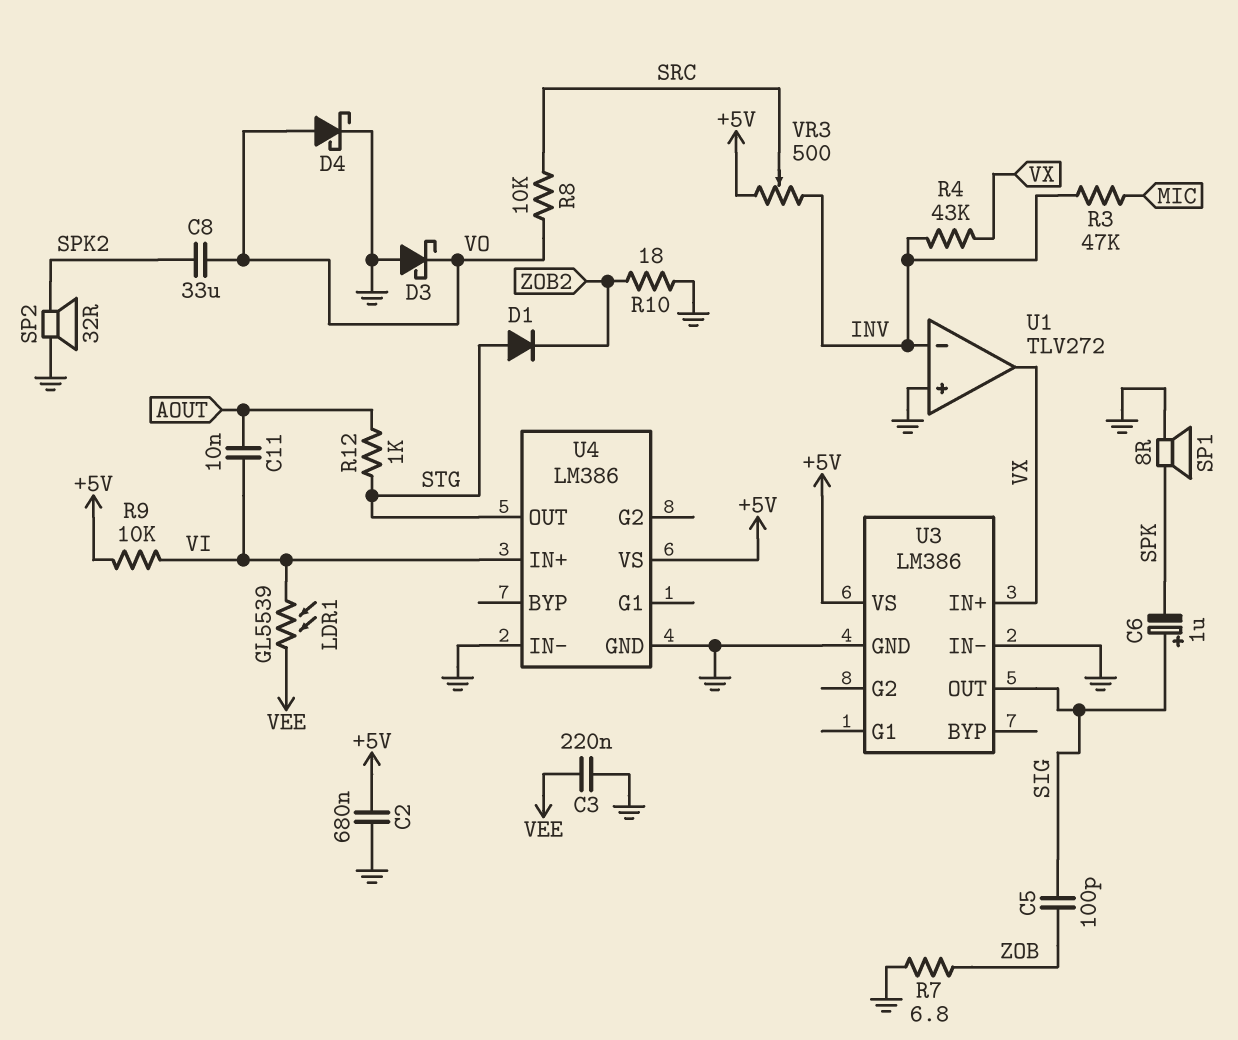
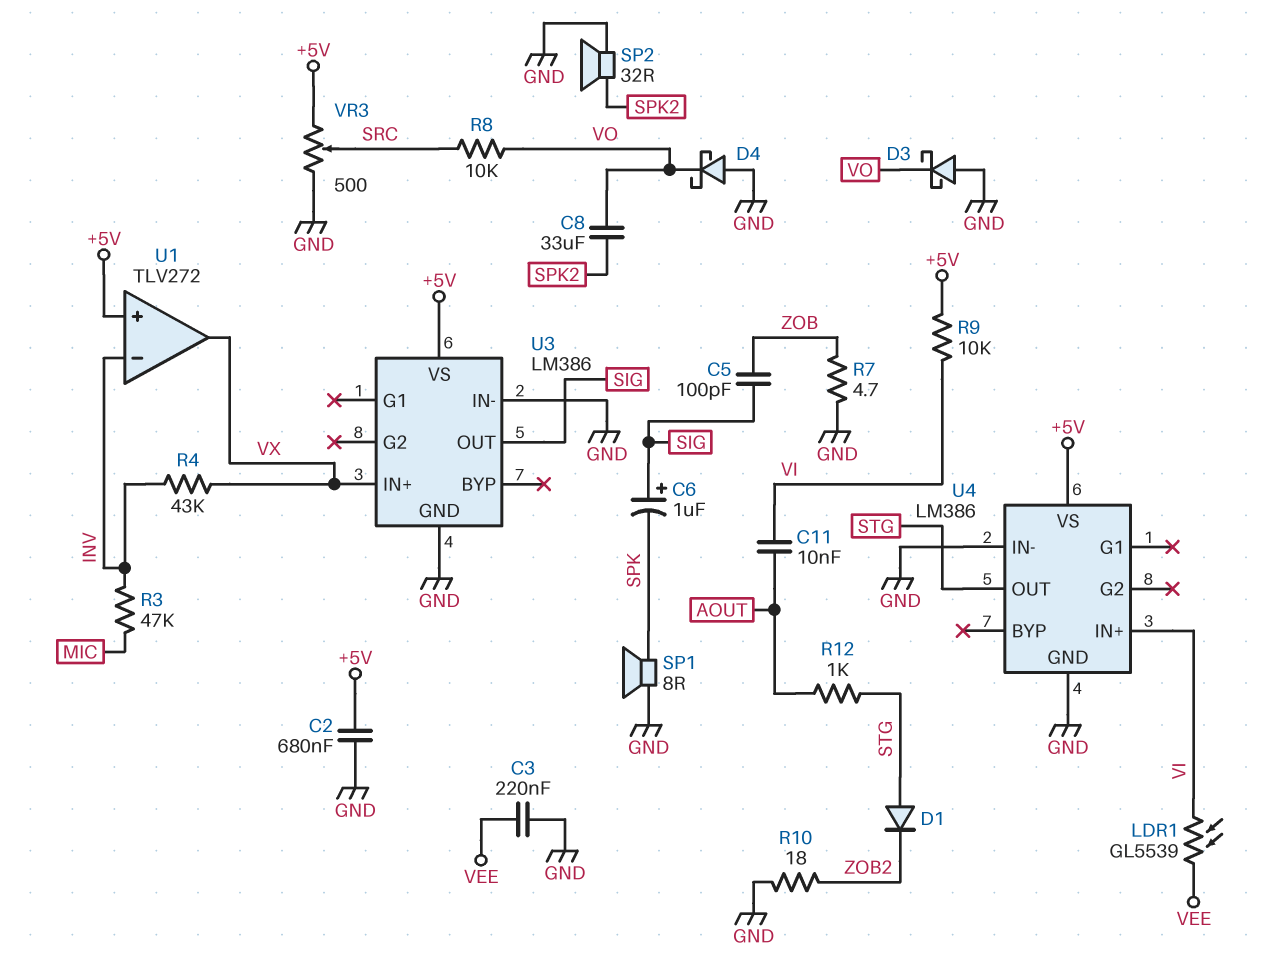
D4: schottky (A VO, K GND) -> schottky (A GND, K VO)
R7: 6.8 (GND, ZOB) -> 4.7 (GND, ZOB)
U1 pin in+: GND -> +5V
VR3: 500 (+5V, INV, wiper SRC) -> 500 (+5V, GND, wiper SRC)

